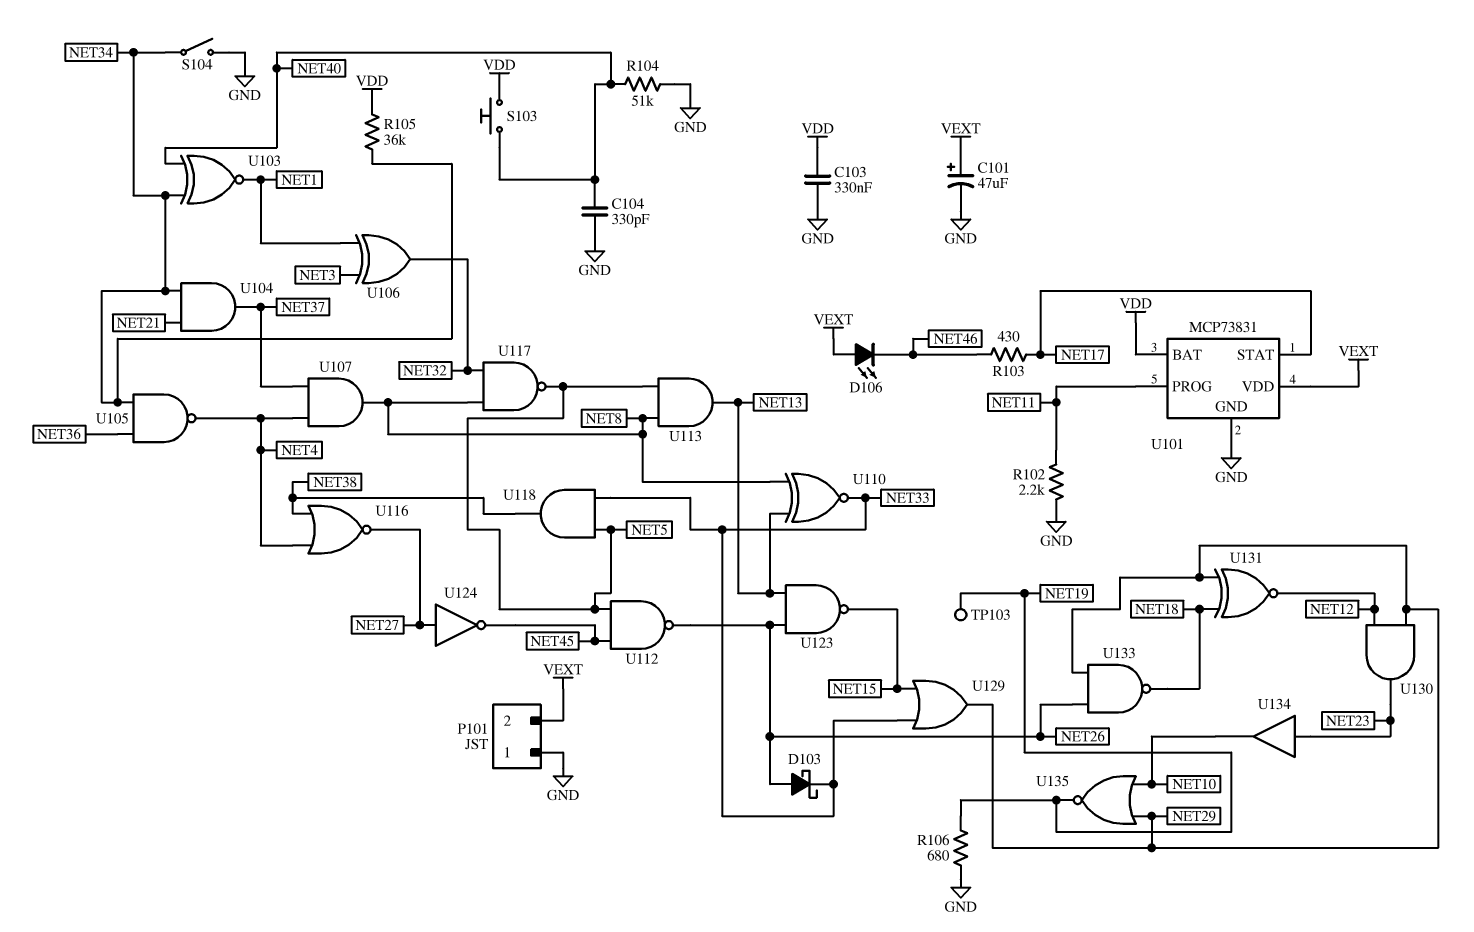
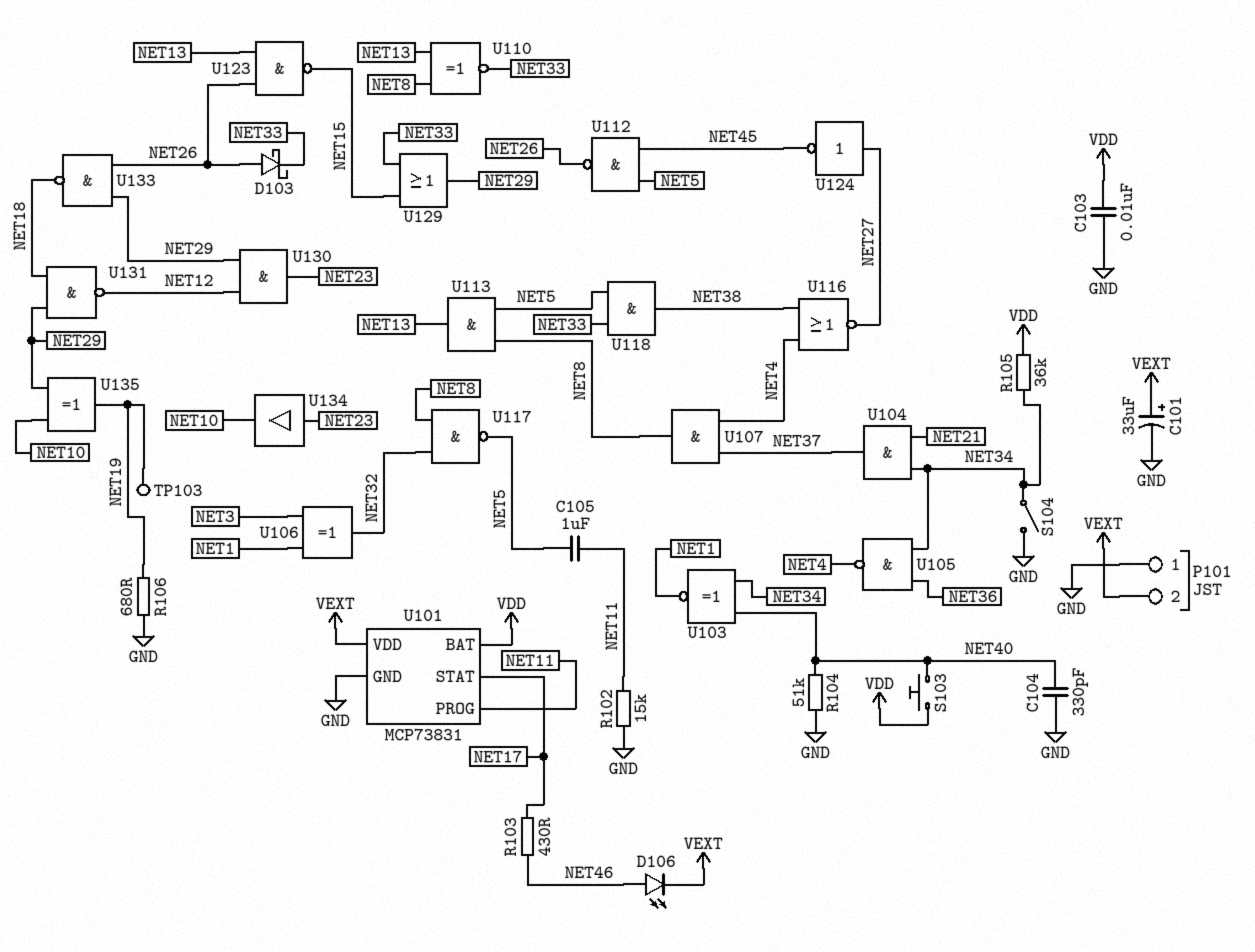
C101: 47uF (plus VEXT, minus GND) -> 33uF (plus VEXT, minus GND)
C103: 330nF (GND, VDD) -> 10nF (GND, VDD)
C105: none -> 1uF (NET5, NET11)
D106: LED (A VEXT, K NET46) -> LED (A NET46, K VEXT)
R102: 2.2k (GND, NET11) -> 15k (GND, NET11)
U131: XNOR (in NET18, in NET29, out NET12) -> NAND (in NET18, in NET29, out NET12)
U135: NOR (in NET10, in NET29, out NET19) -> XOR (in NET10, in NET29, out NET19)

